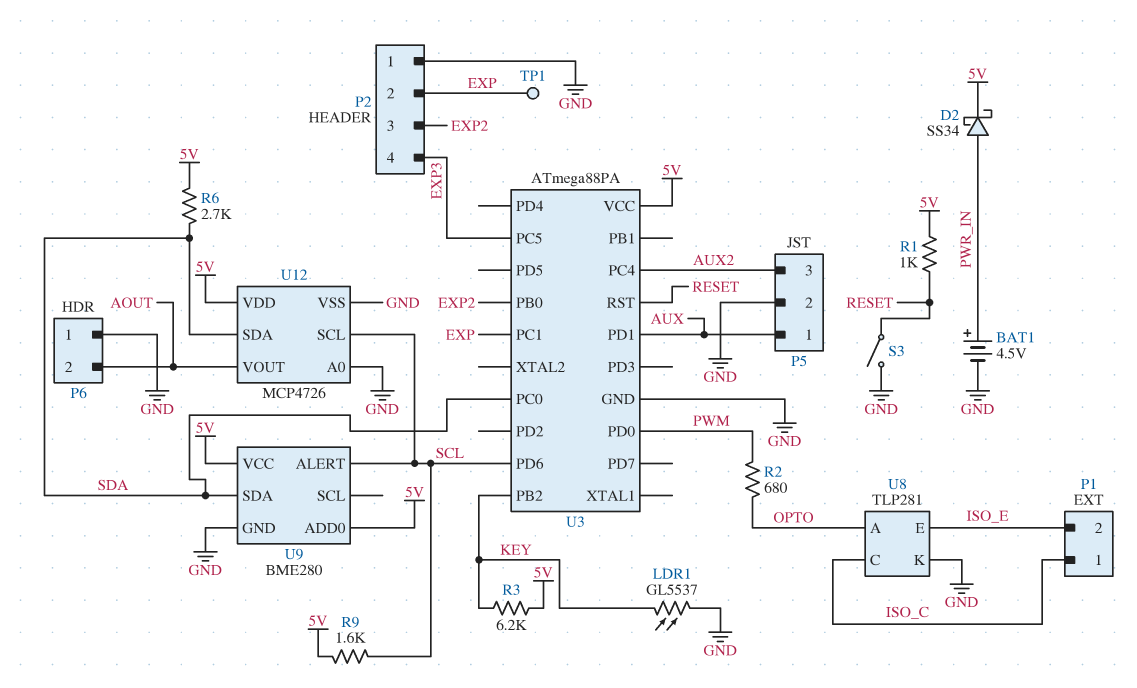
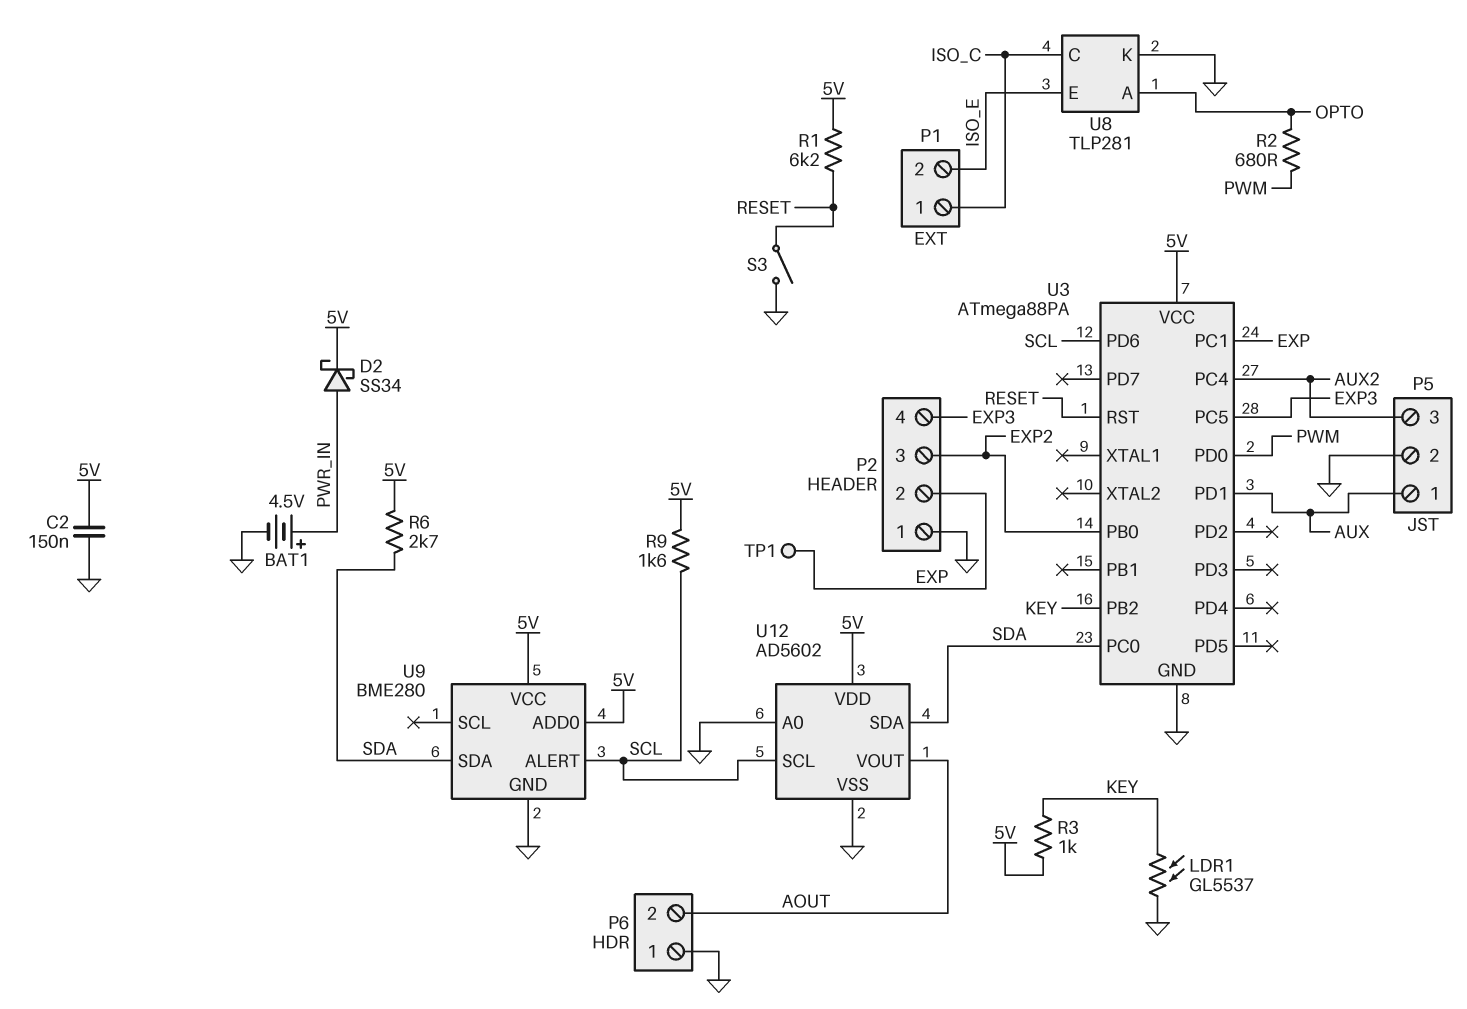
C2: none -> 150nF (5V, GND)
R1: 1k (5V, RESET) -> 6.2k (5V, RESET)
R3: 6.2k (5V, KEY) -> 1k (5V, KEY)
U12: MCP4726 -> AD5602

